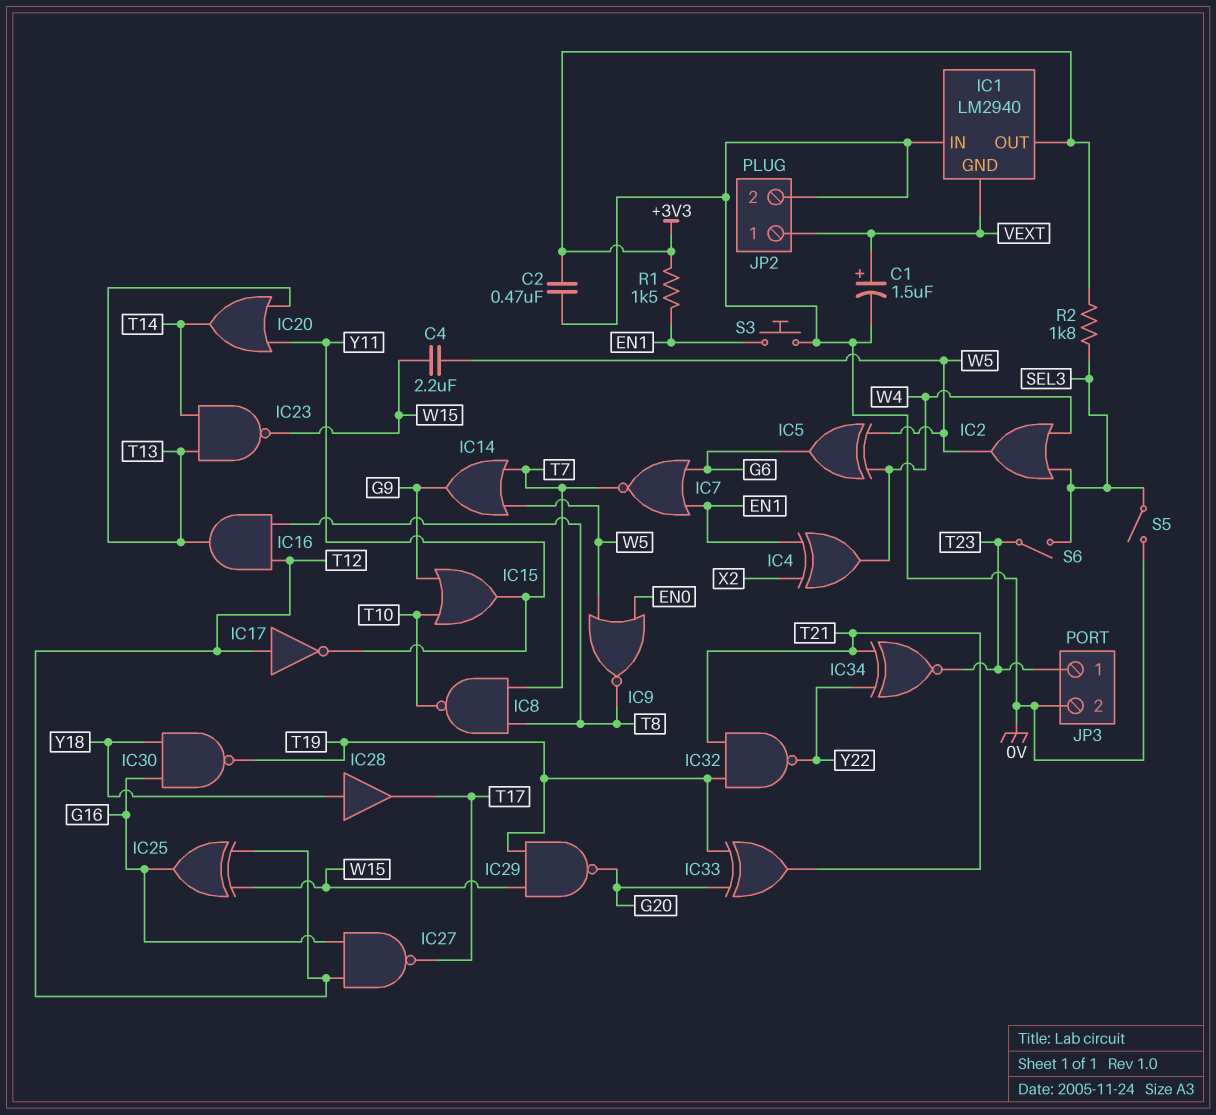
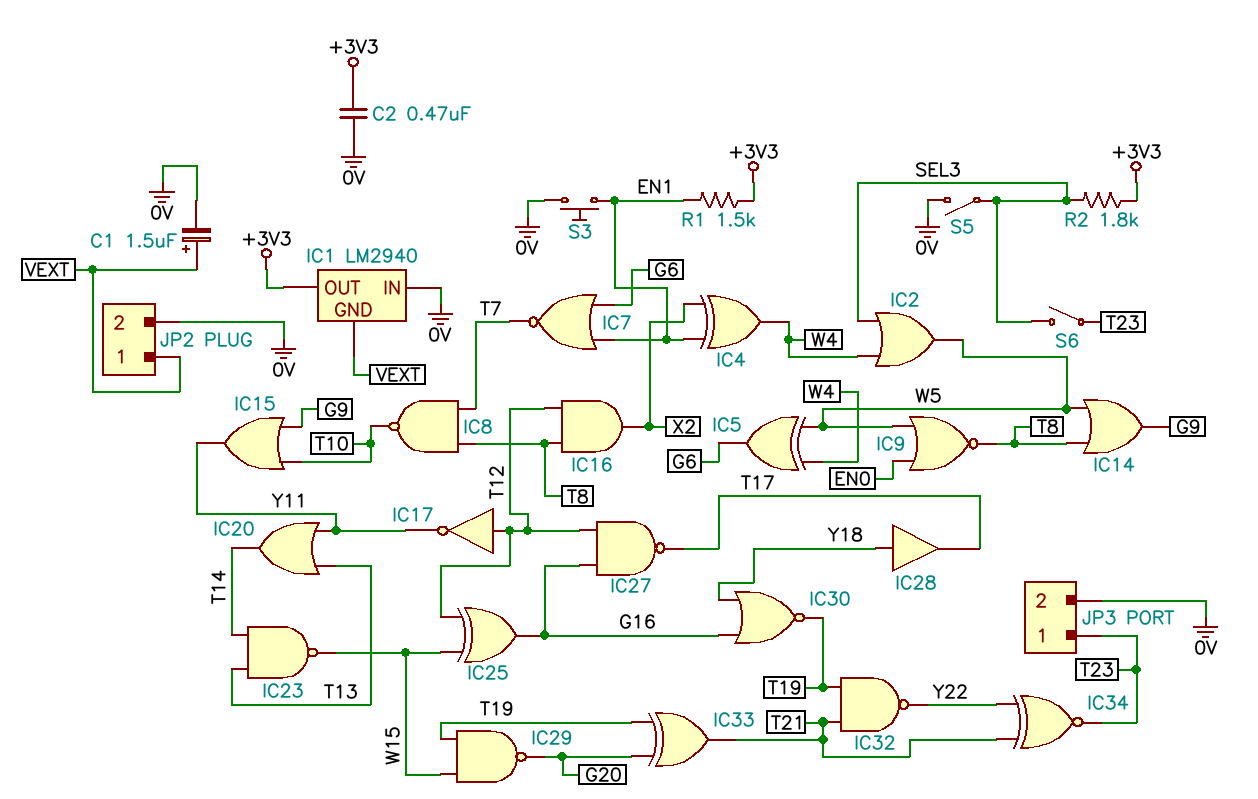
C4: 2.2uF (W5, W15) -> none
IC14: OR (in T7, in W5, out G9) -> OR (in T8, in W5, out G9)
IC16: AND (in T8, in T12, out T13) -> AND (in T8, in T12, out X2)
IC30: NAND (in G16, in Y18, out T19) -> NOR (in G16, in Y18, out T19)

